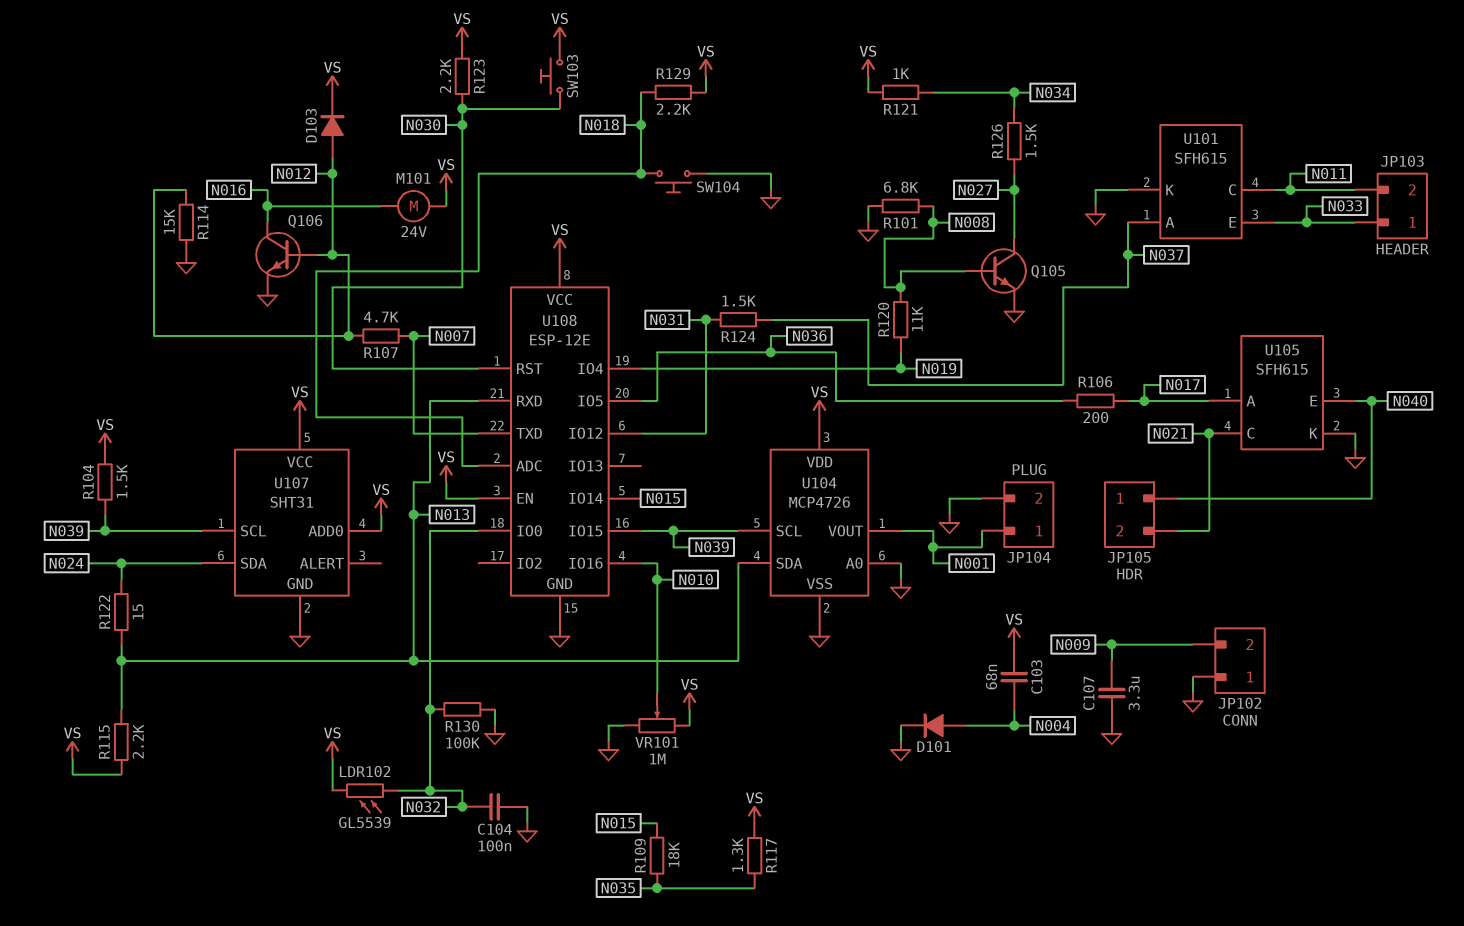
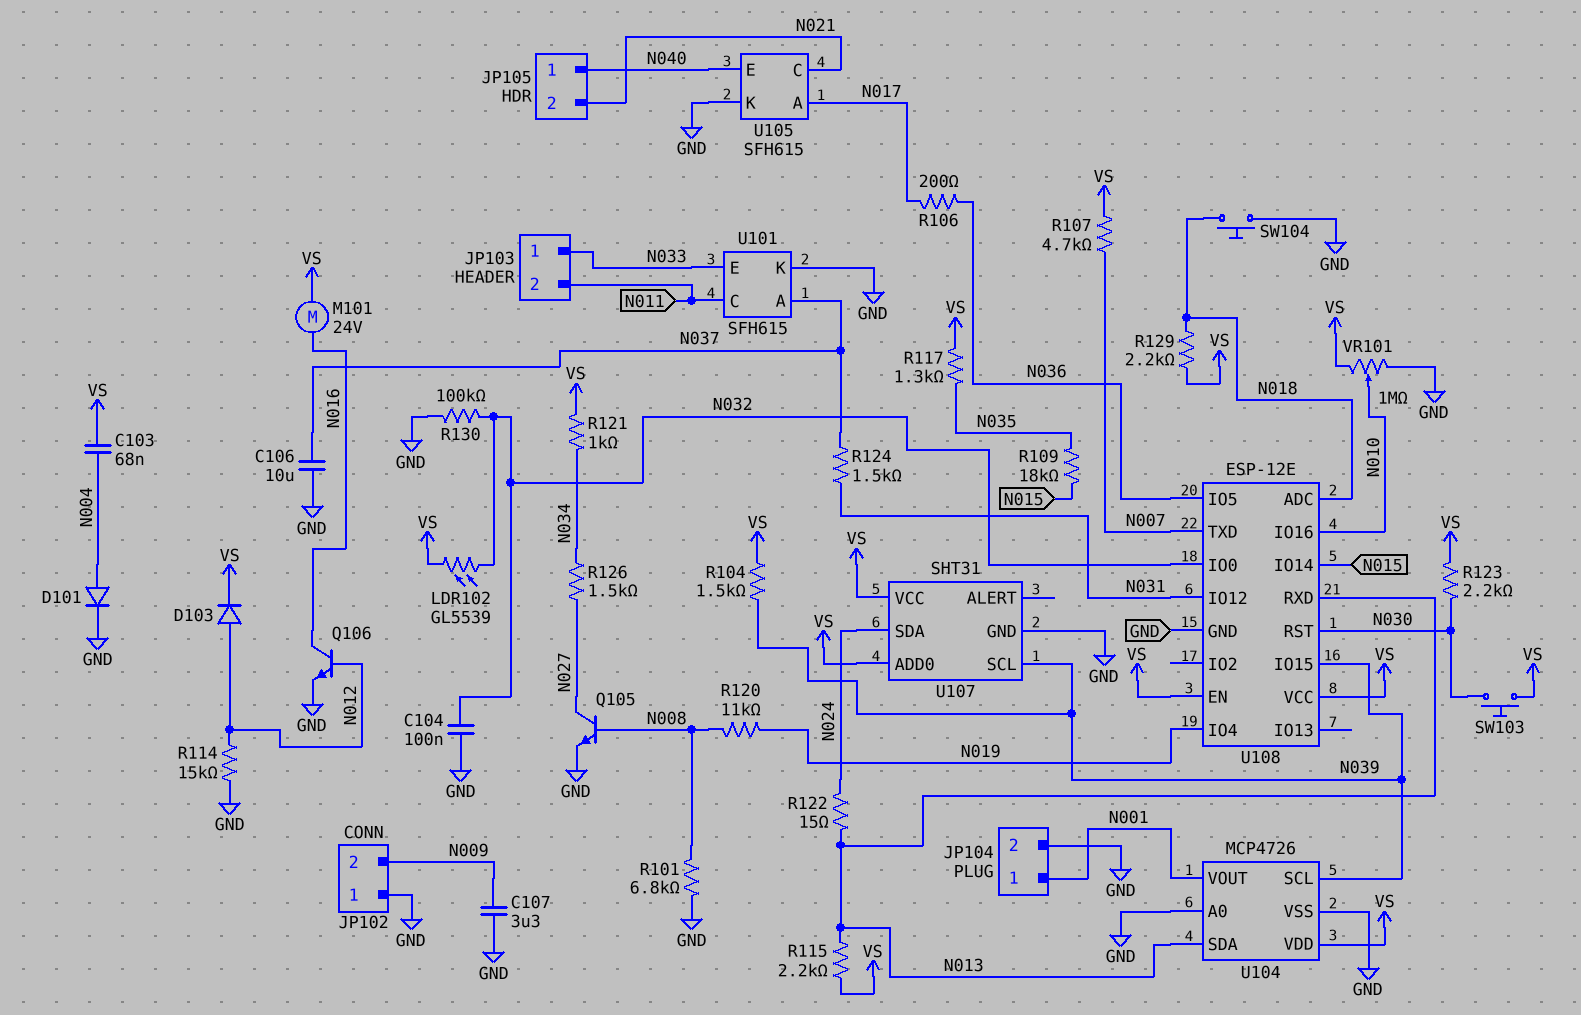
C106: none -> 10uF (GND, N037)
R107: 4.7k (N007, N012) -> 4.7k (N007, VS)

